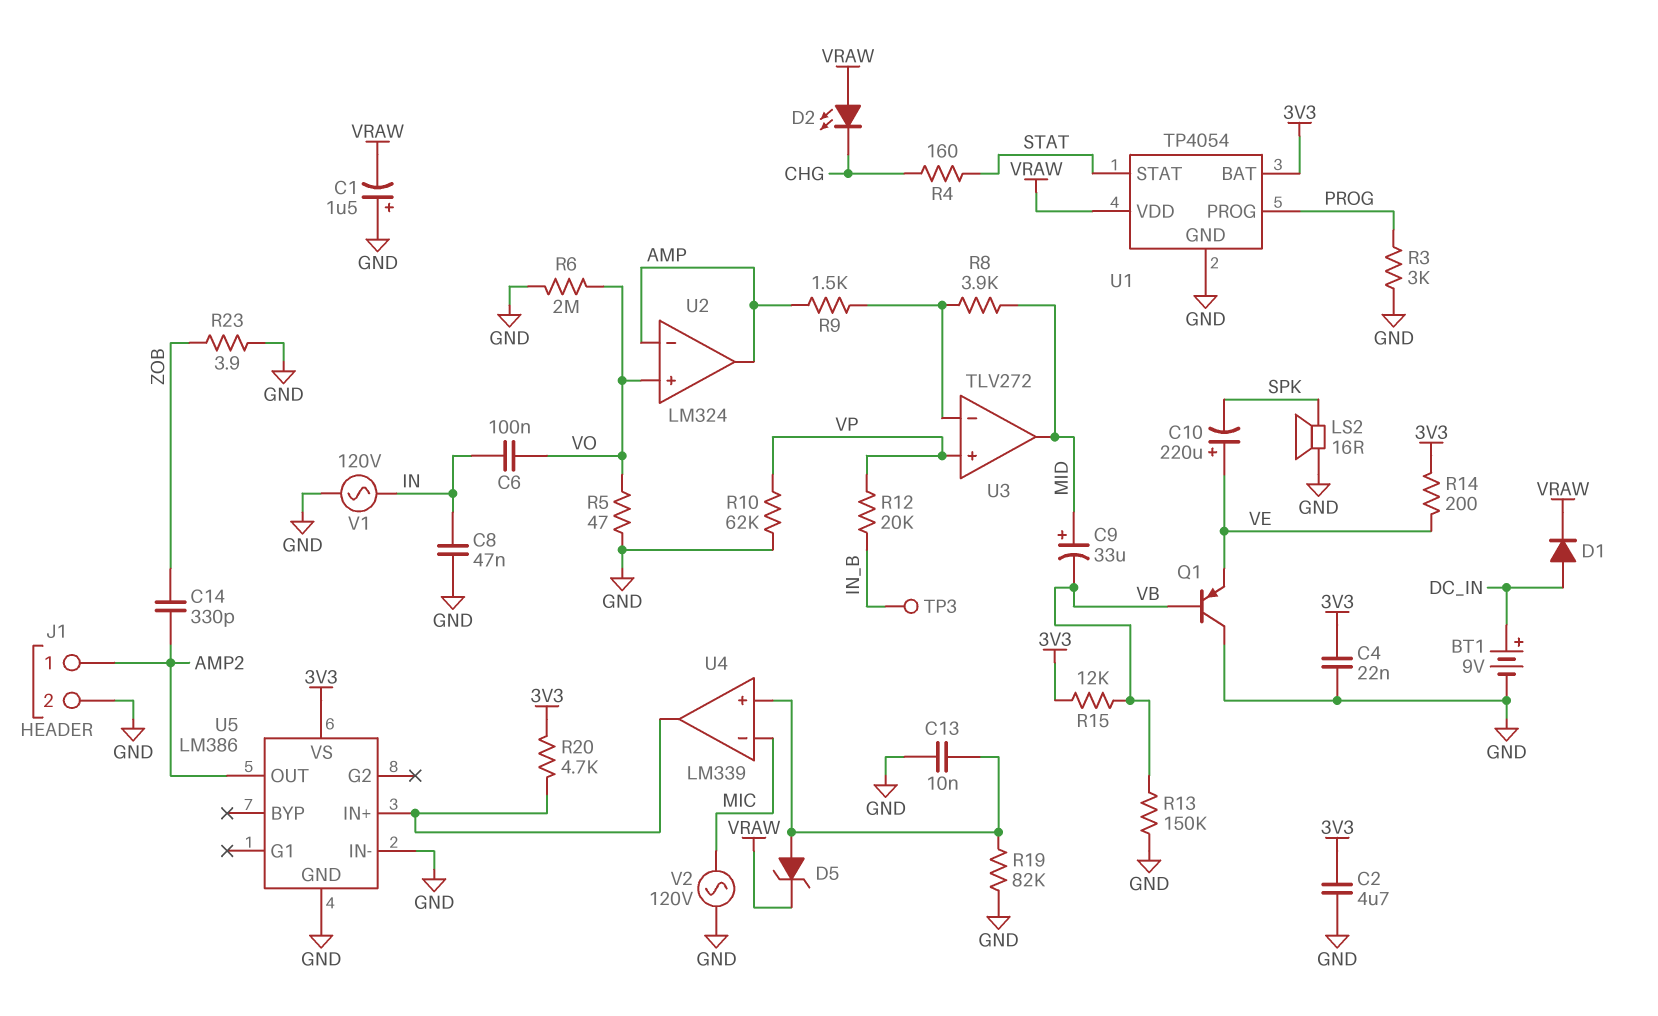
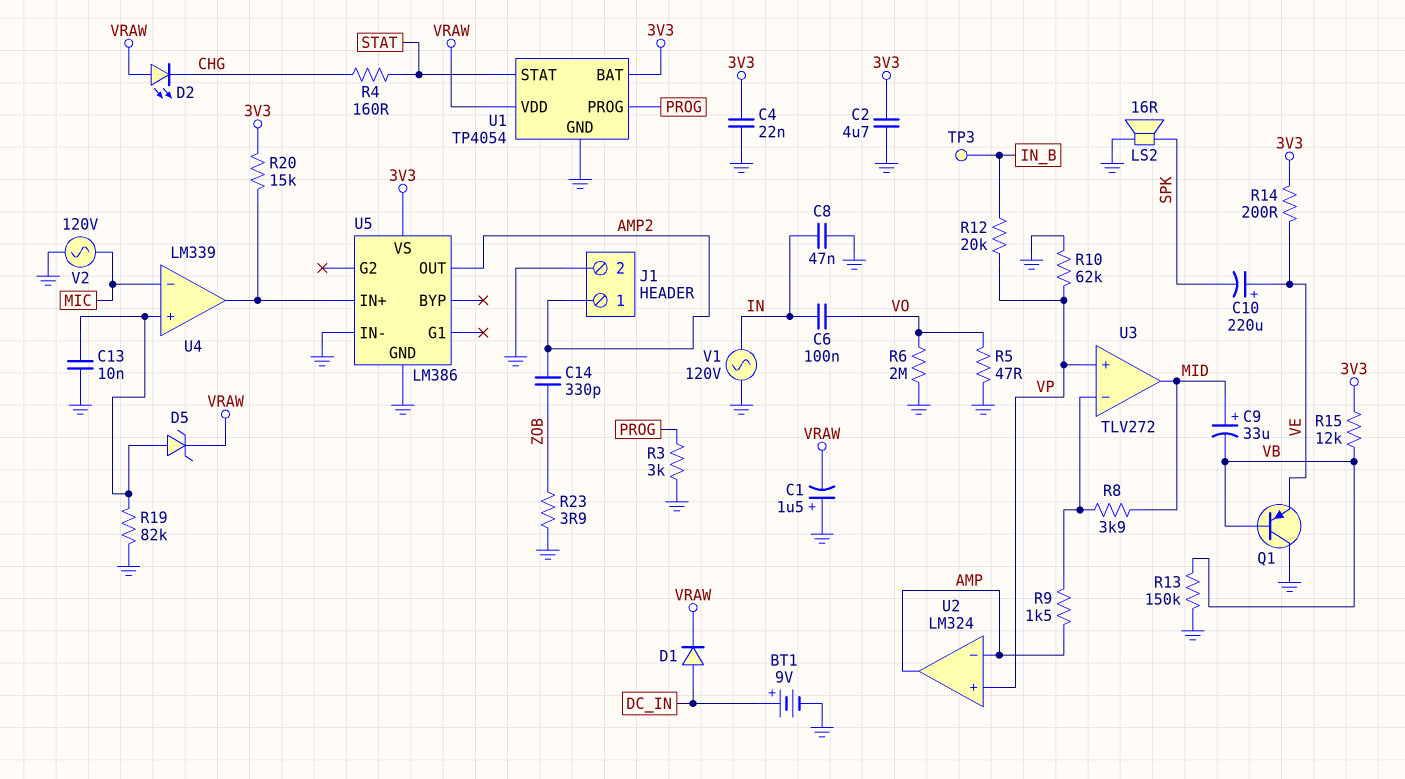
R20: 4.7k (3V3, U4/out) -> 15k (3V3, U4/out)
U2 pin in+: VO -> VP

